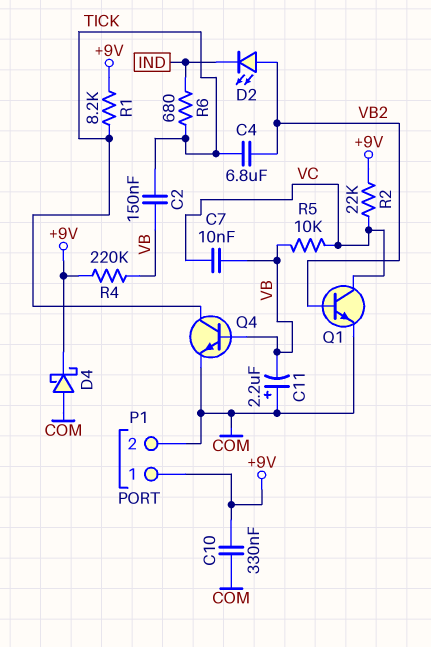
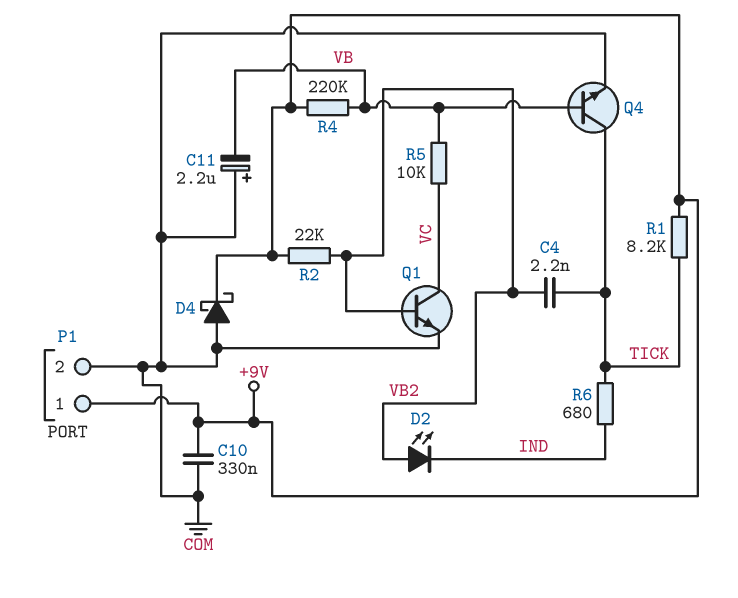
C2: 150nF (TICK, VB) -> none
C4: 6.8uF (TICK, VB2) -> 2.2nF (TICK, VB2)
C7: 10nF (VB, VC) -> none
R2: 22k (+9V, VC) -> 22k (+9V, VB2)

